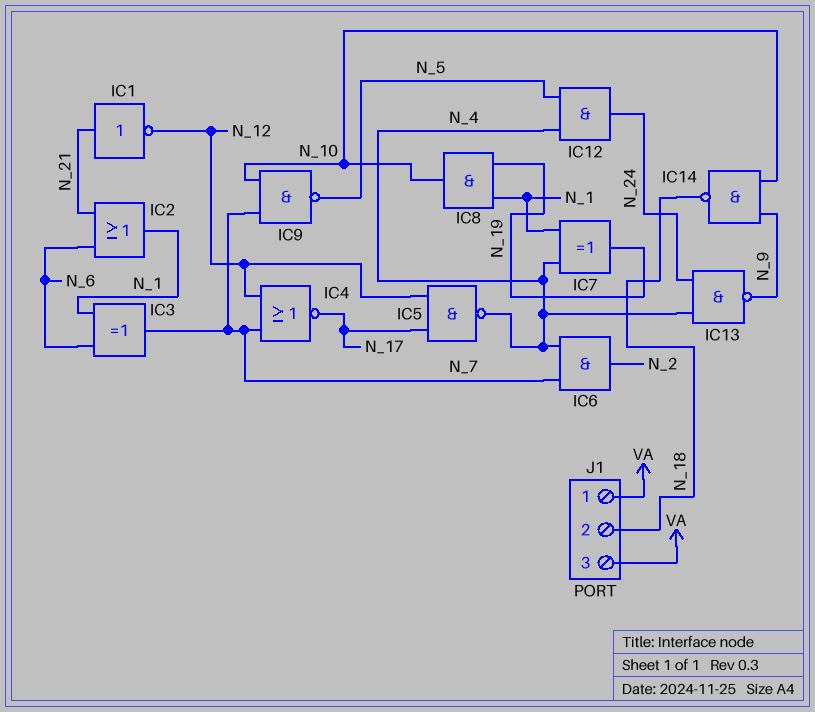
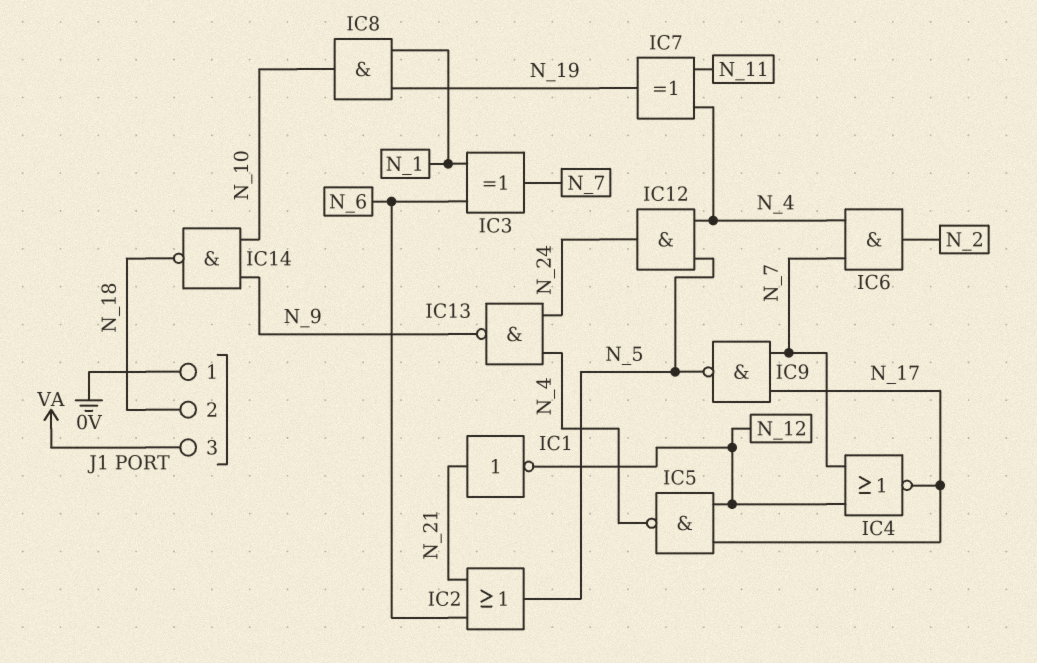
IC2: OR (in N_6, in N_21, out N_1) -> OR (in N_6, in N_21, out N_5)
IC7: XOR (in N_1, in N_4, out N_19) -> XOR (in N_4, in N_11, out N_19)
IC9: NAND (in N_7, in N_10, out N_5) -> NAND (in N_7, in N_17, out N_5)
J1 pin 1: VA -> 0V

